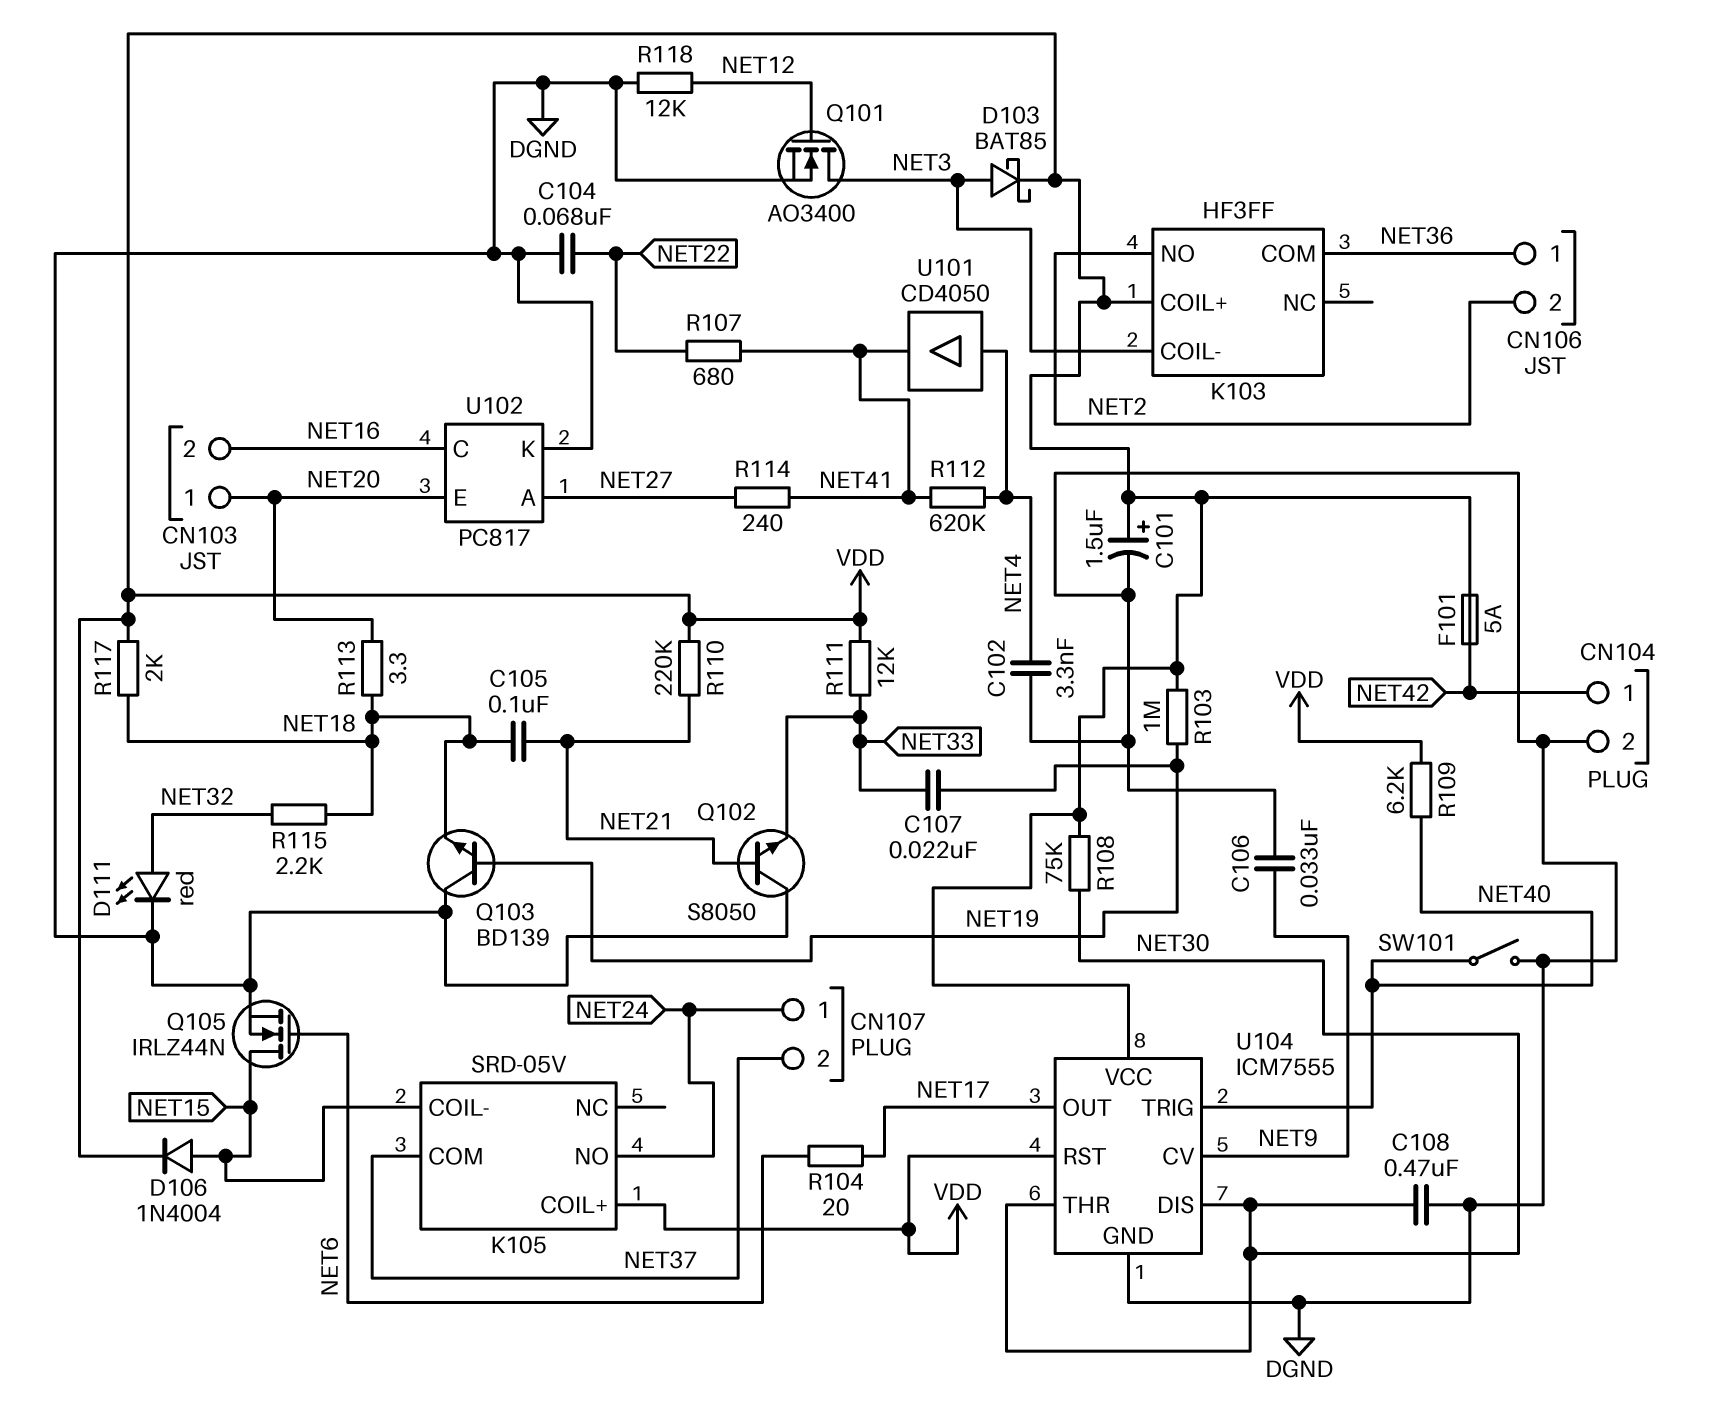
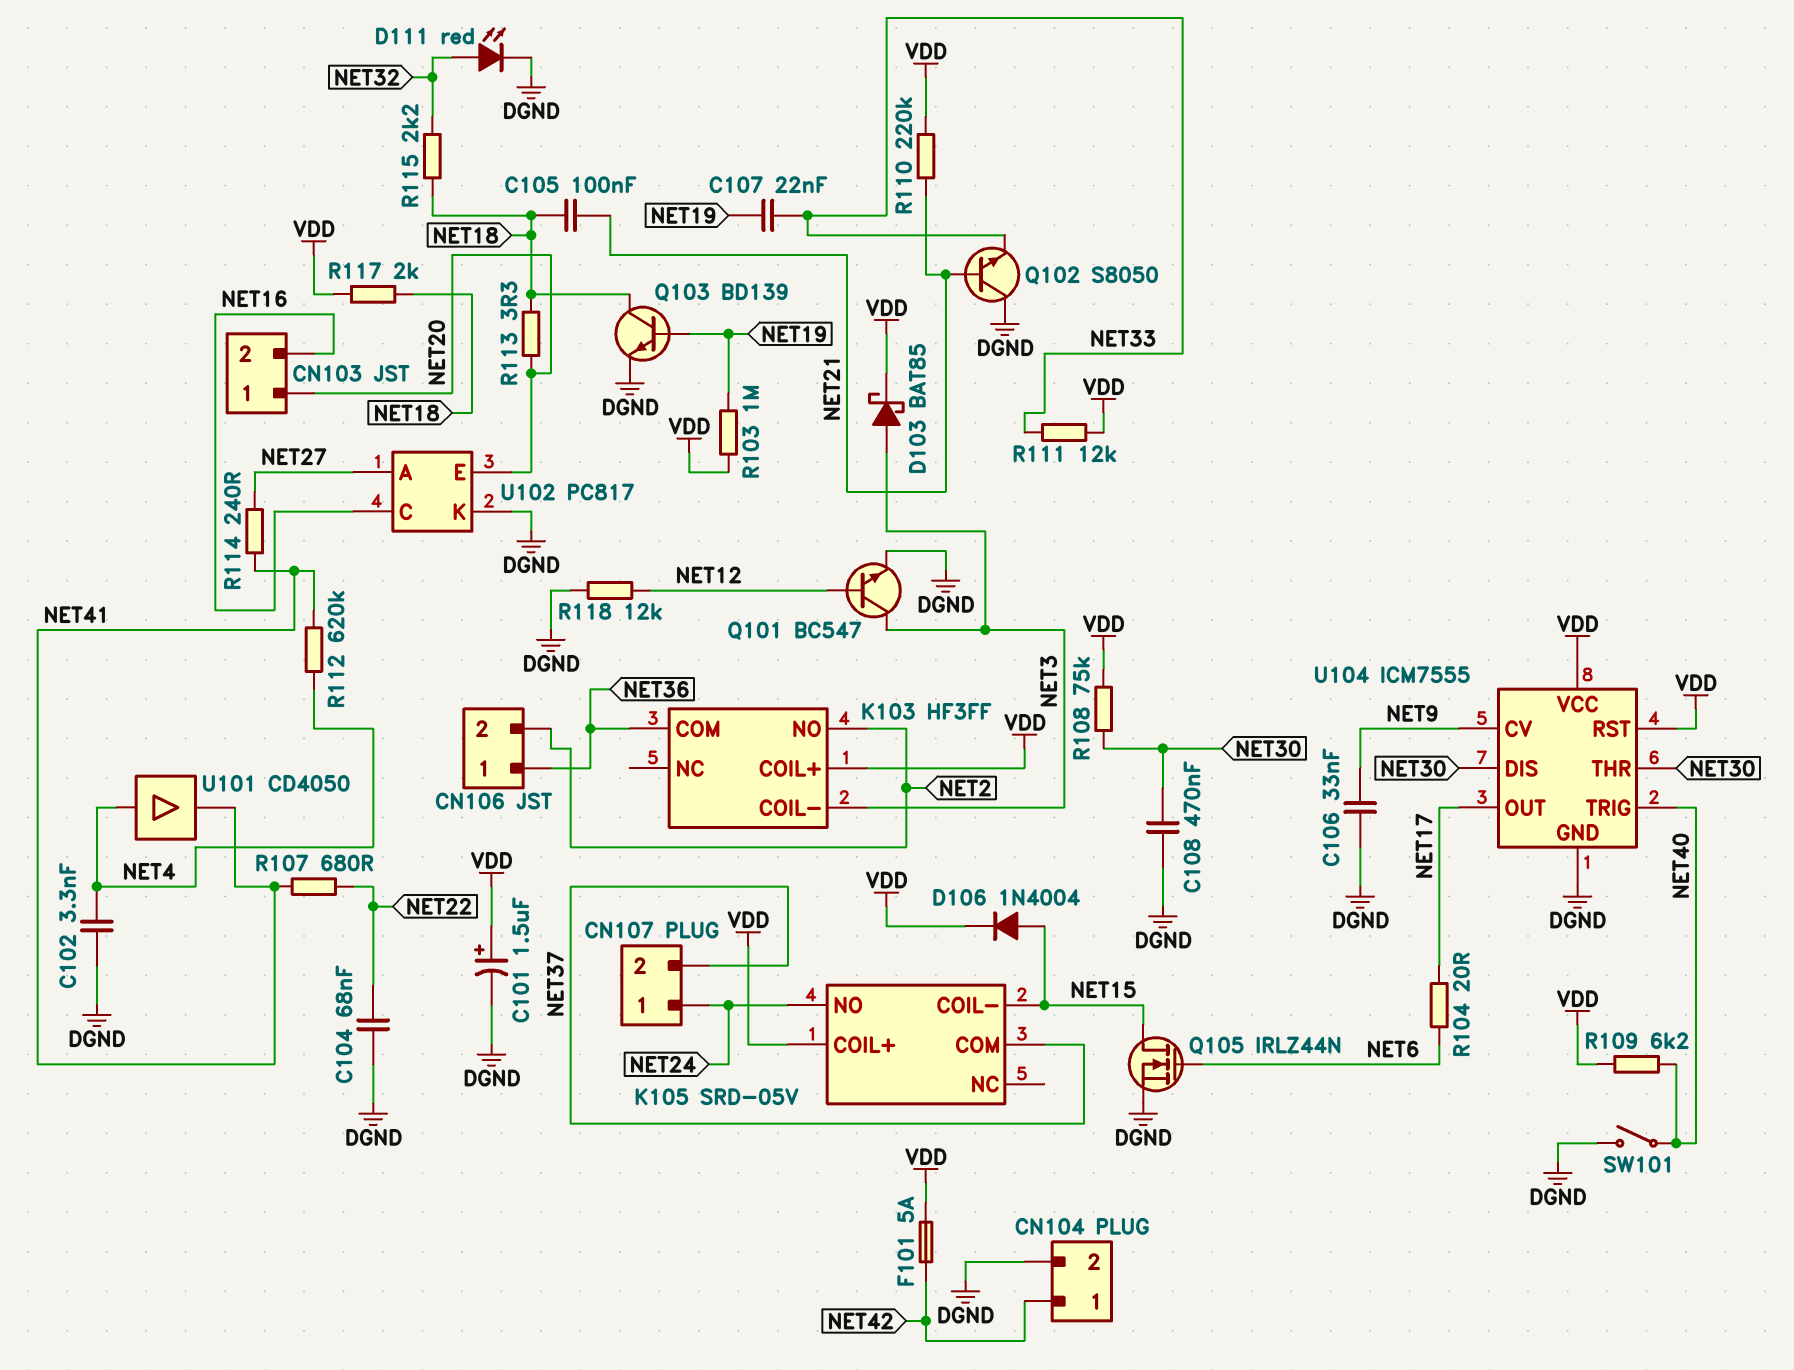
Q101: NMOS AO3400 (G NET12, D NET3, S DGND) -> NPN BC547 (B NET12, C NET3, E DGND)
Q103: NPN BD139 (B NET19, C DGND, E NET18) -> NPN BD139 (B NET19, C NET18, E DGND)

